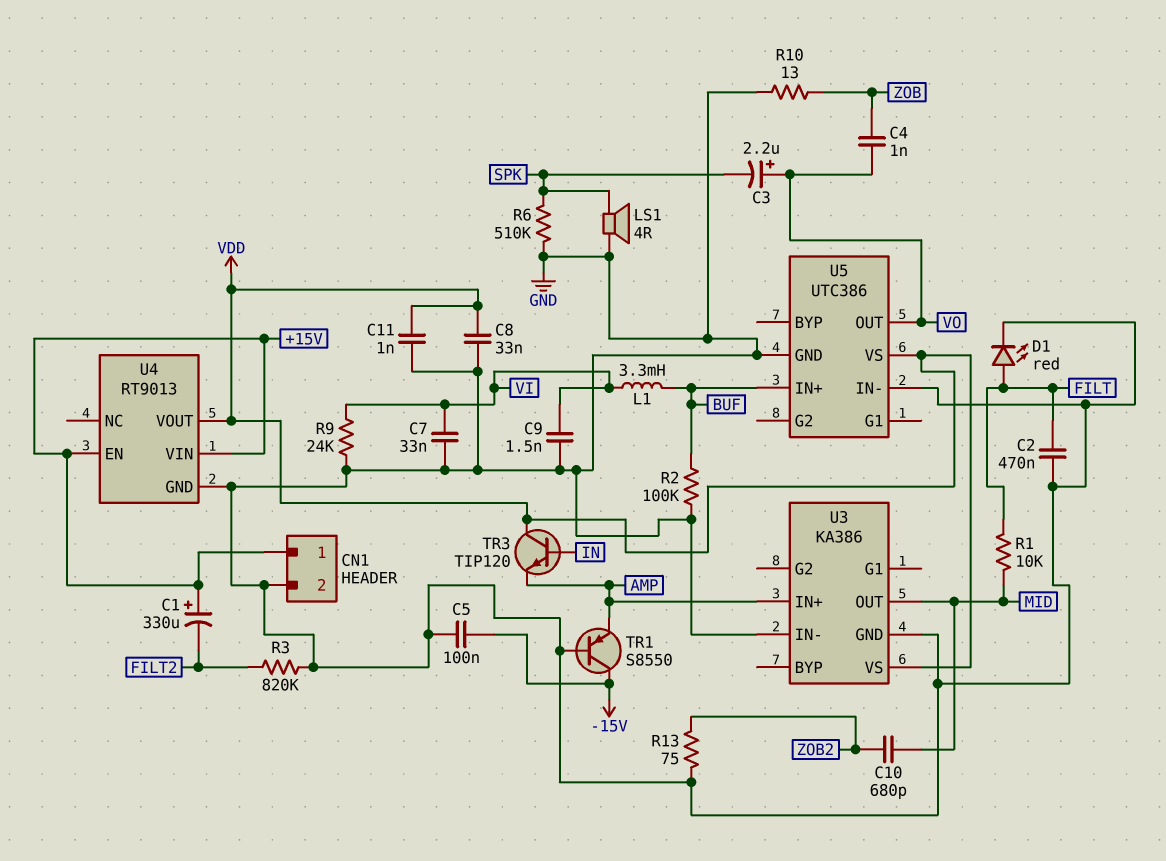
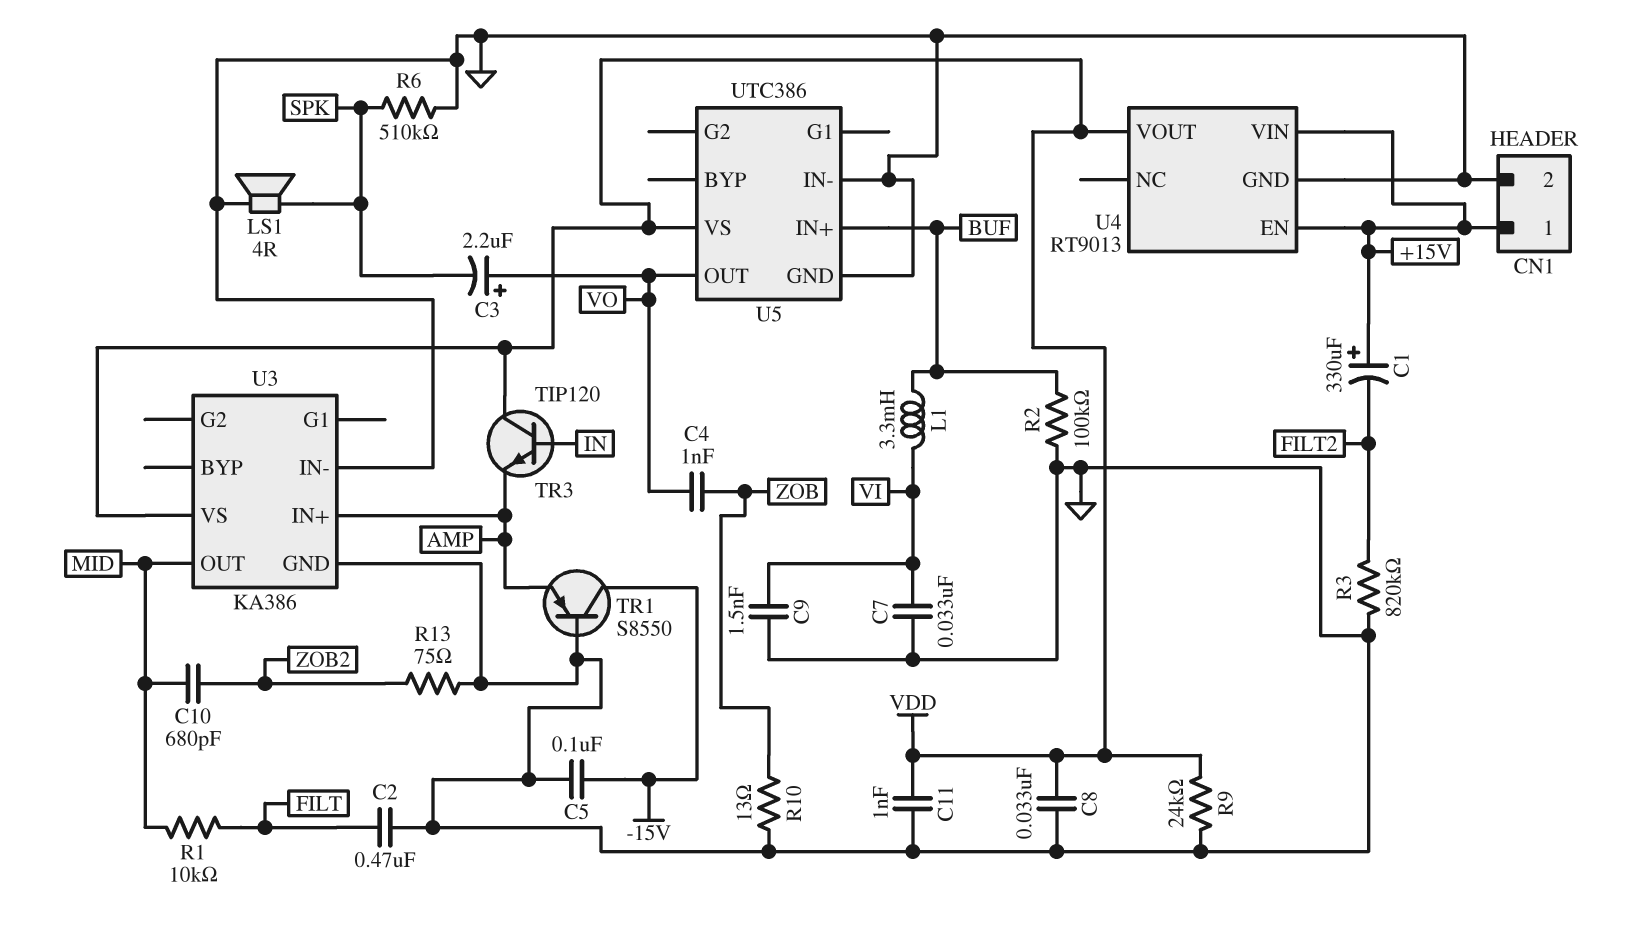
D1: LED red (A FILT, K GND) -> none
R9: 24k (GND, VI) -> 24k (GND, VDD)

